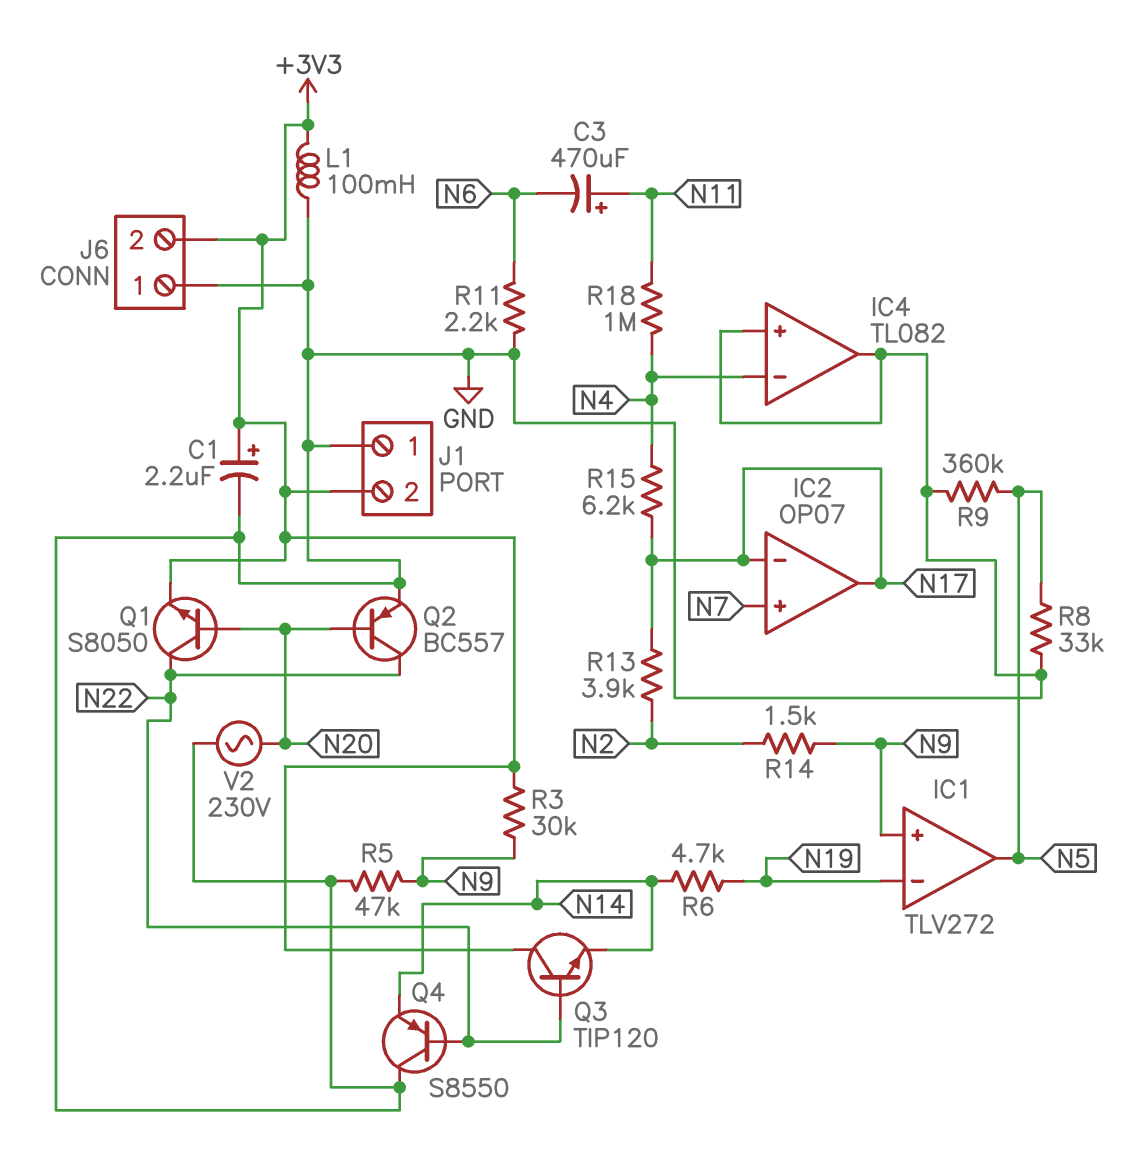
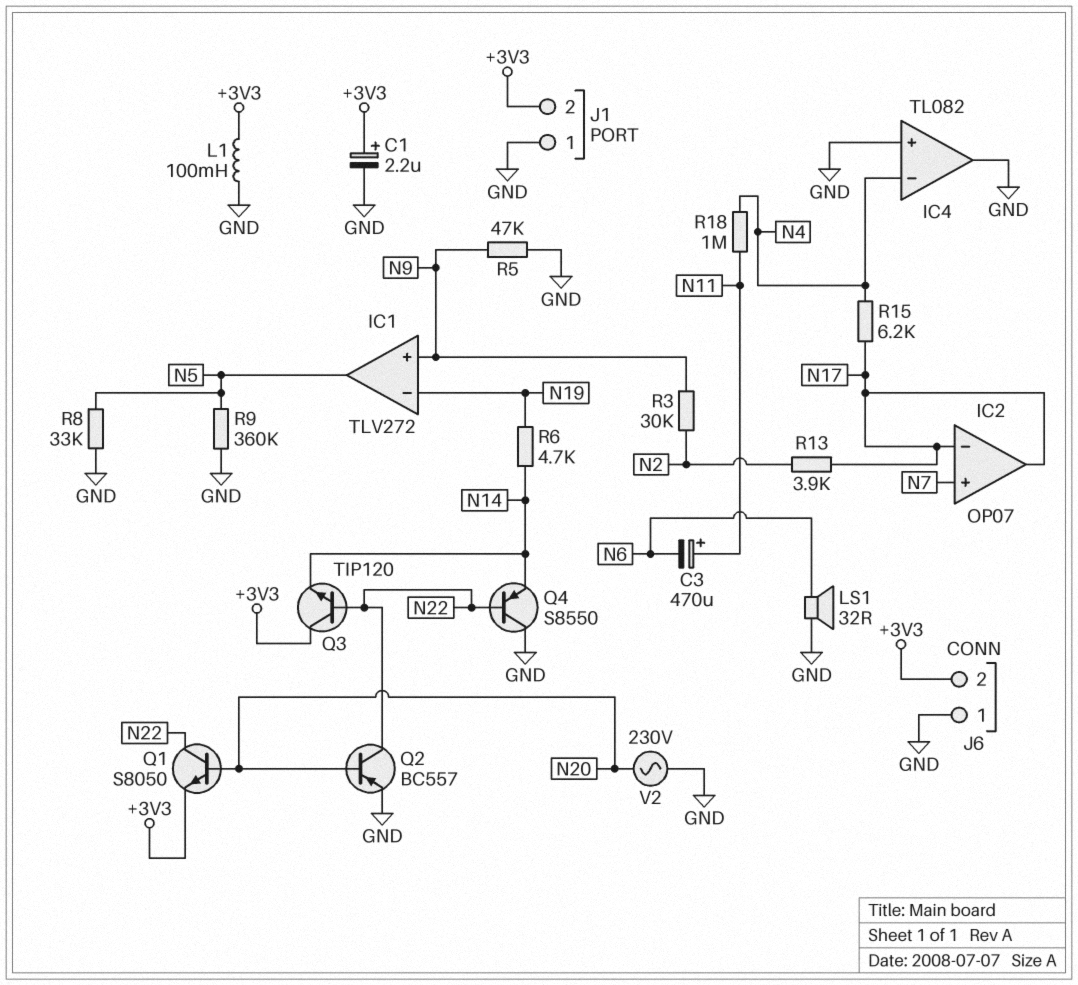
LS1: none -> speaker 32R (GND, N6)
R3: 30k (+3V3, N9) -> 30k (N2, N9)
R11: 2.2k (GND, N6) -> none
R14: 1.5k (N2, N9) -> none

